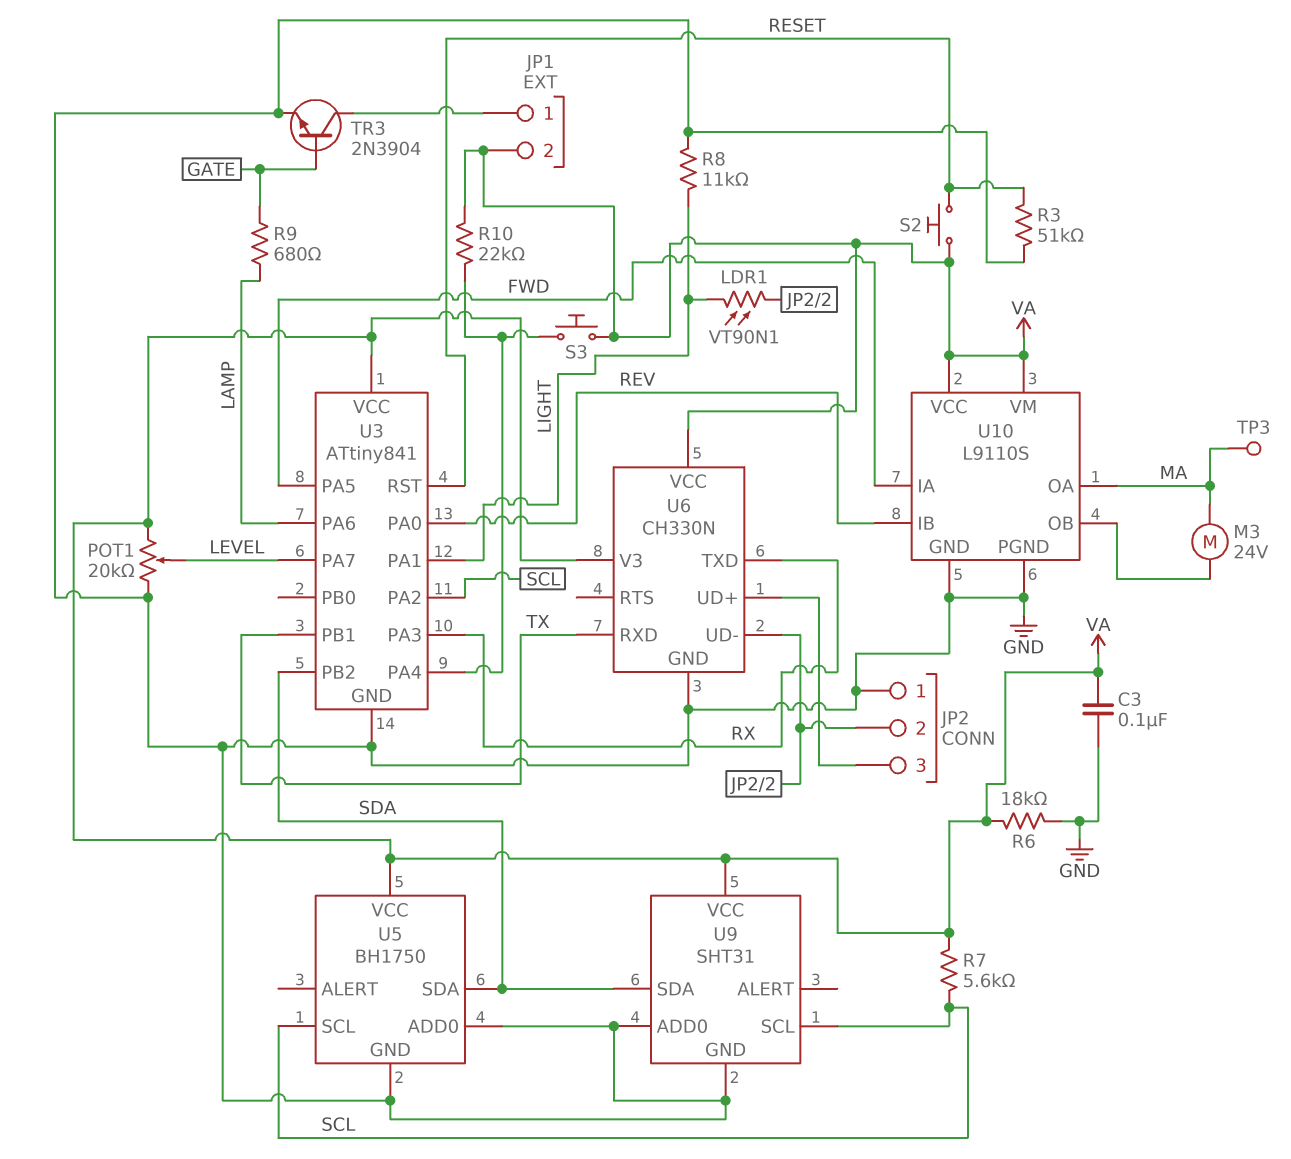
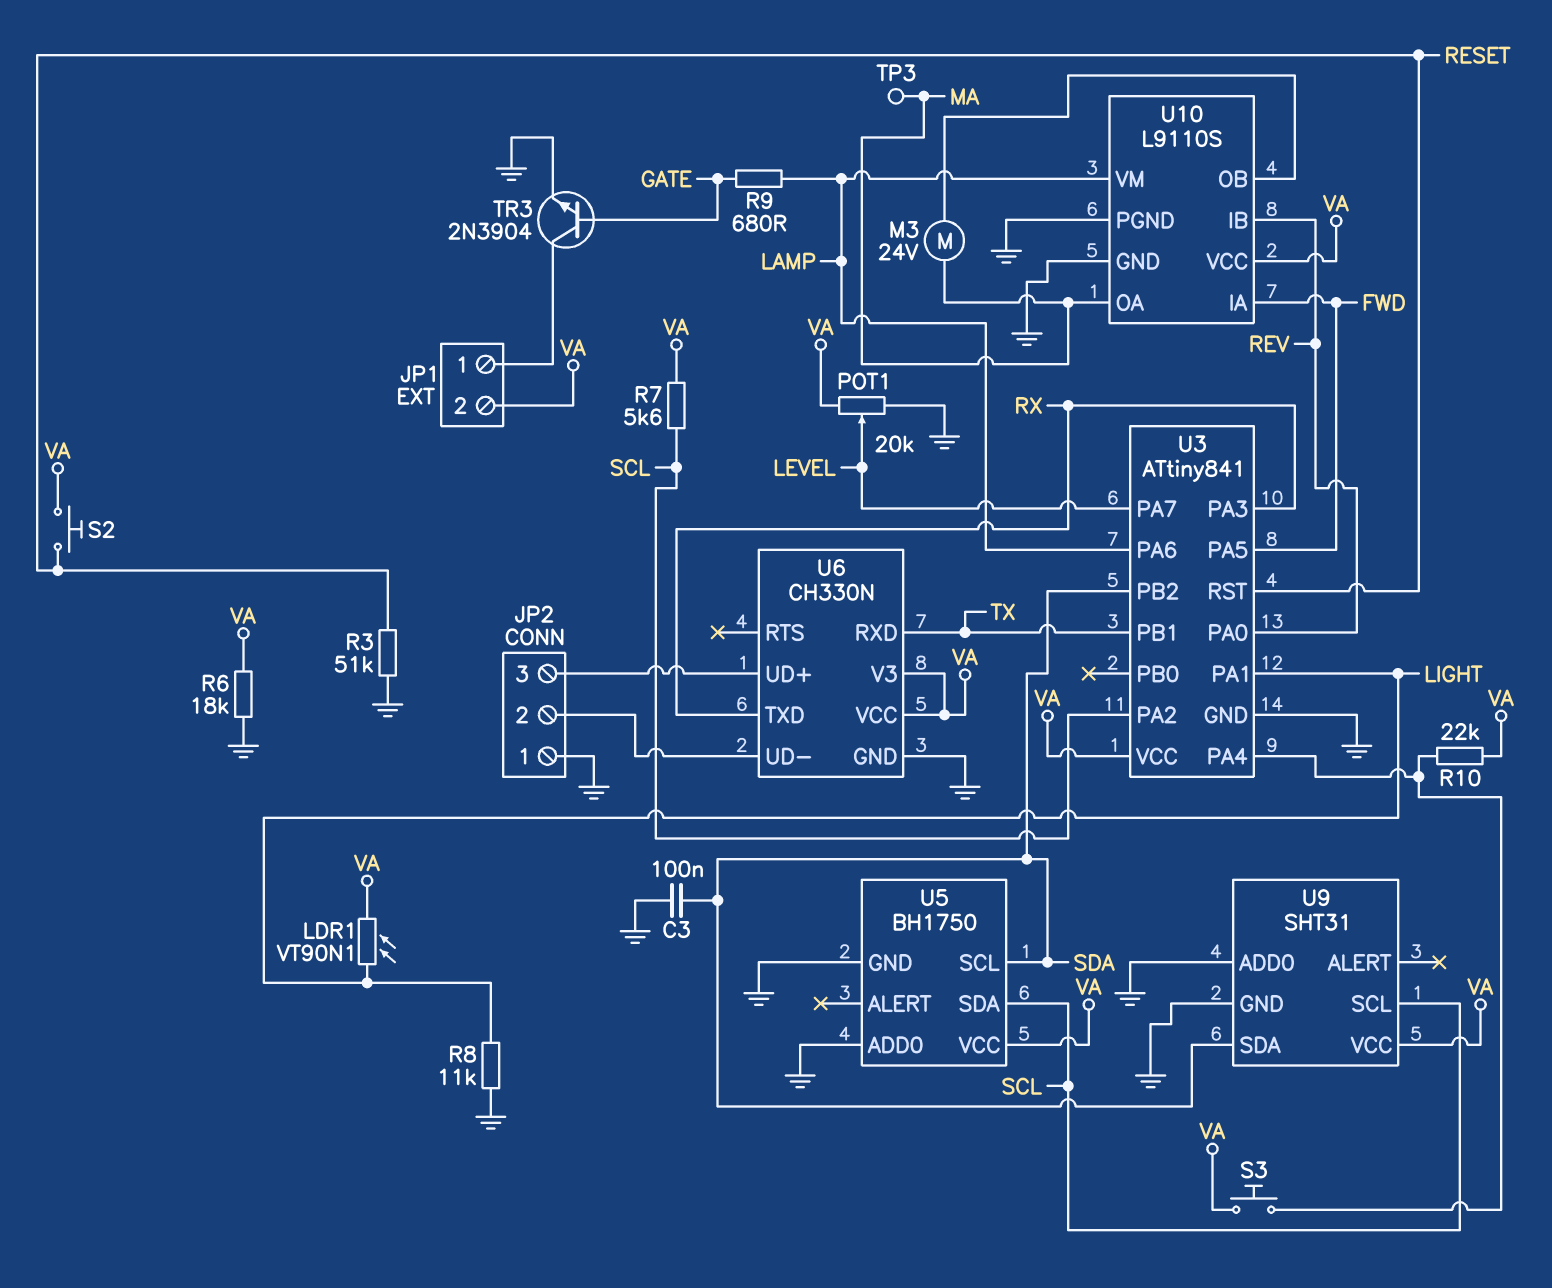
C3: 100nF (GND, VA) -> 100nF (GND, SDA)
LDR1: VT90N1 (JP2/2, LIGHT) -> VT90N1 (LIGHT, VA)
U5 pin SCL: SCL -> SDA
U5 pin SDA: SDA -> SCL
U10 pin VM: VA -> LAMP

